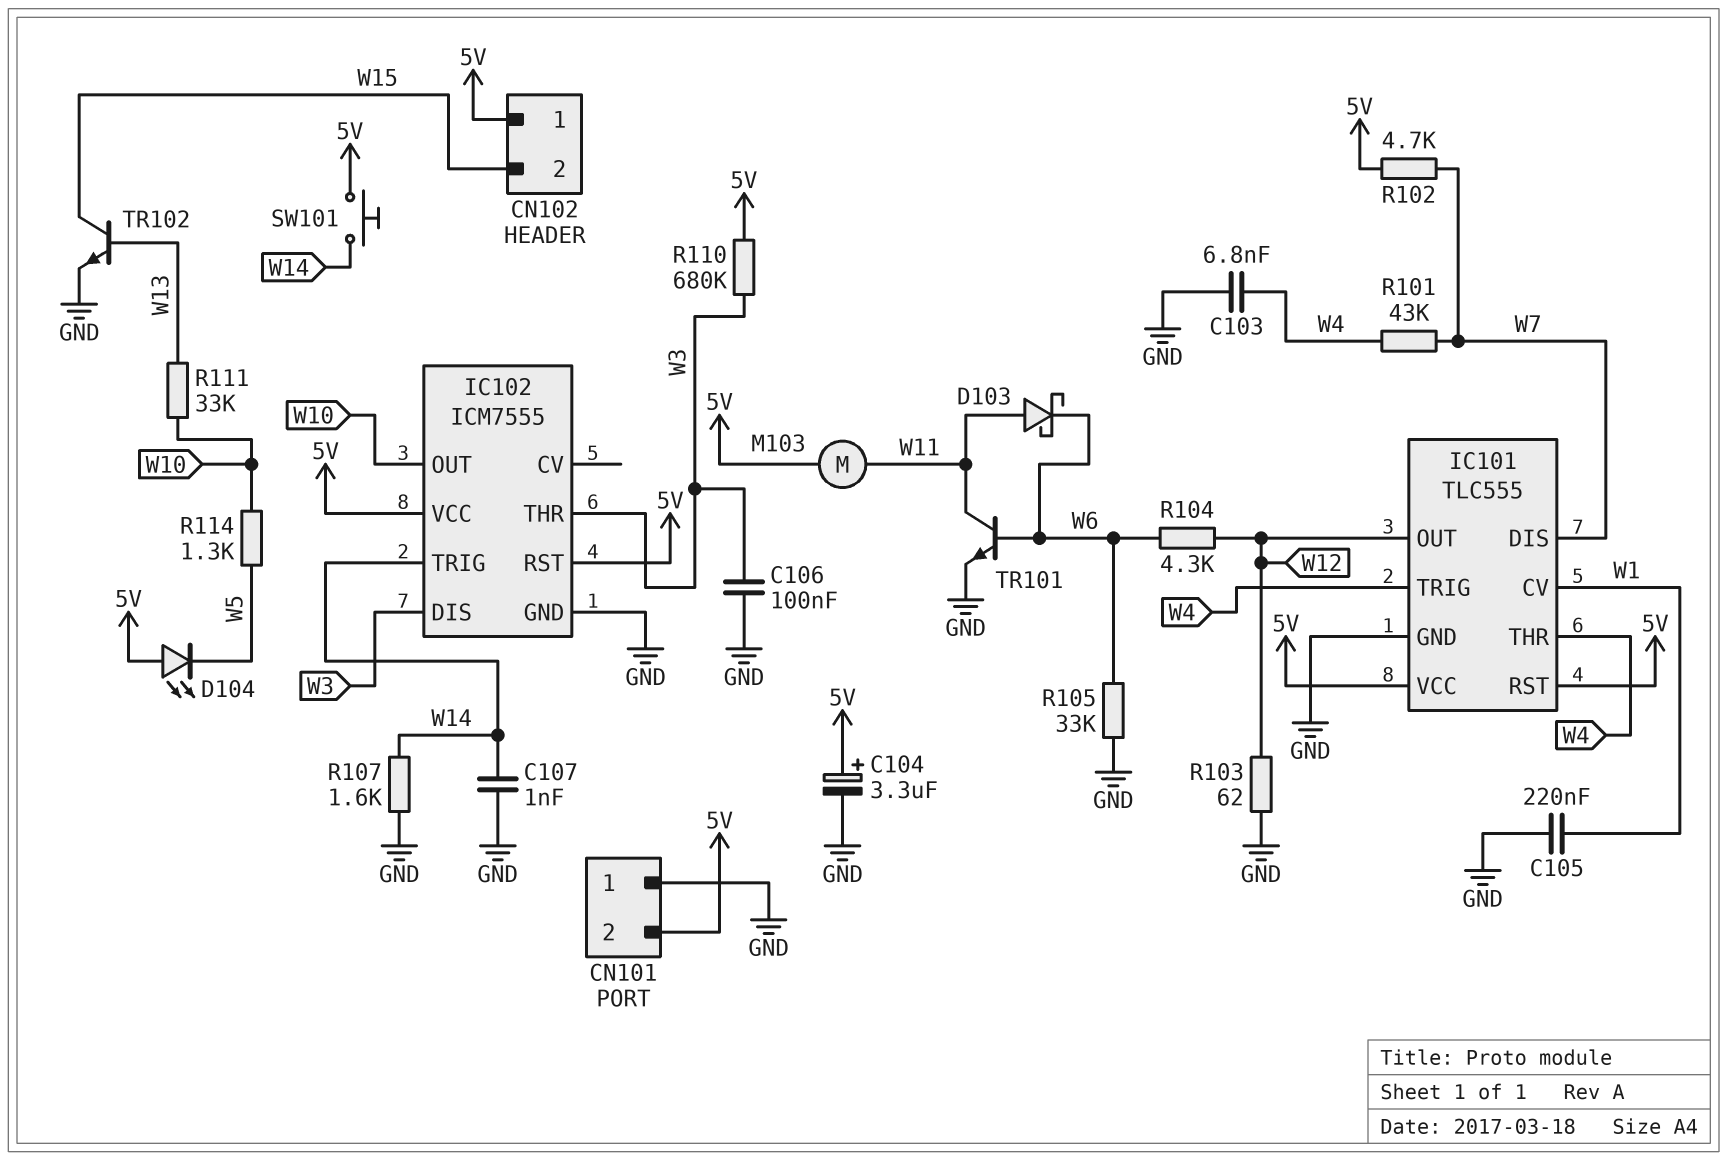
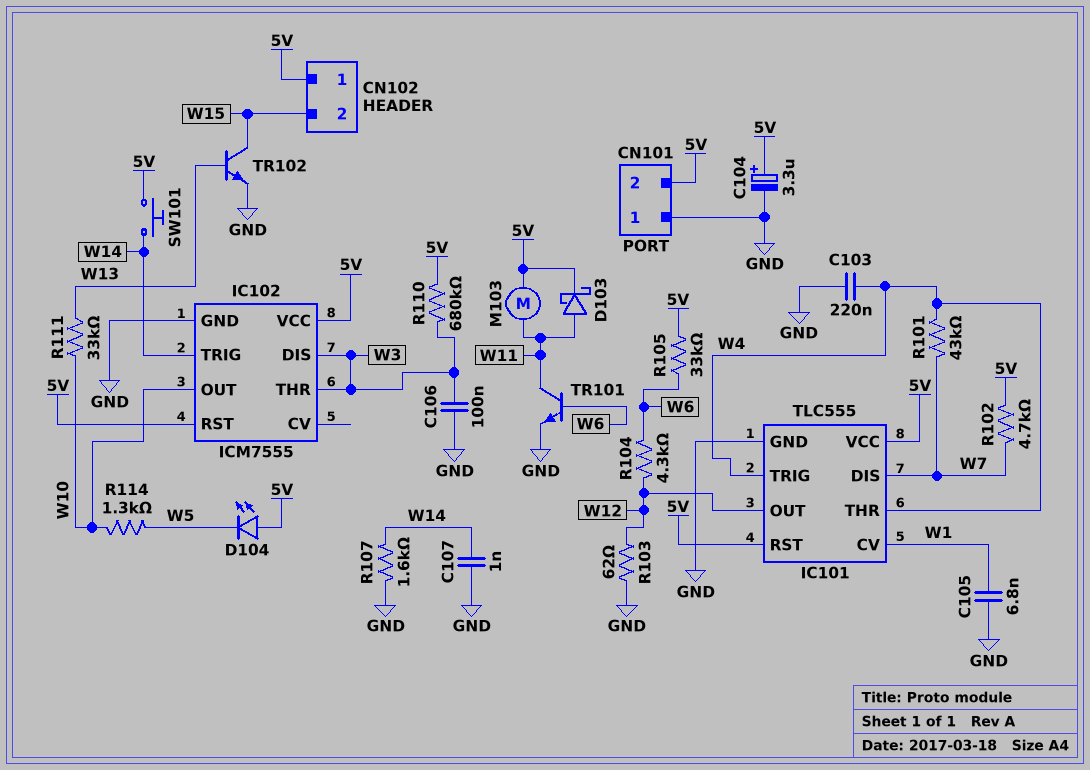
C103: 6.8nF (GND, W4) -> 220nF (GND, W4)
C105: 220nF (GND, W1) -> 6.8nF (GND, W1)
D103: schottky (A W11, K W6) -> schottky (A W11, K 5V)
R105: 33k (GND, W6) -> 33k (5V, W6)

